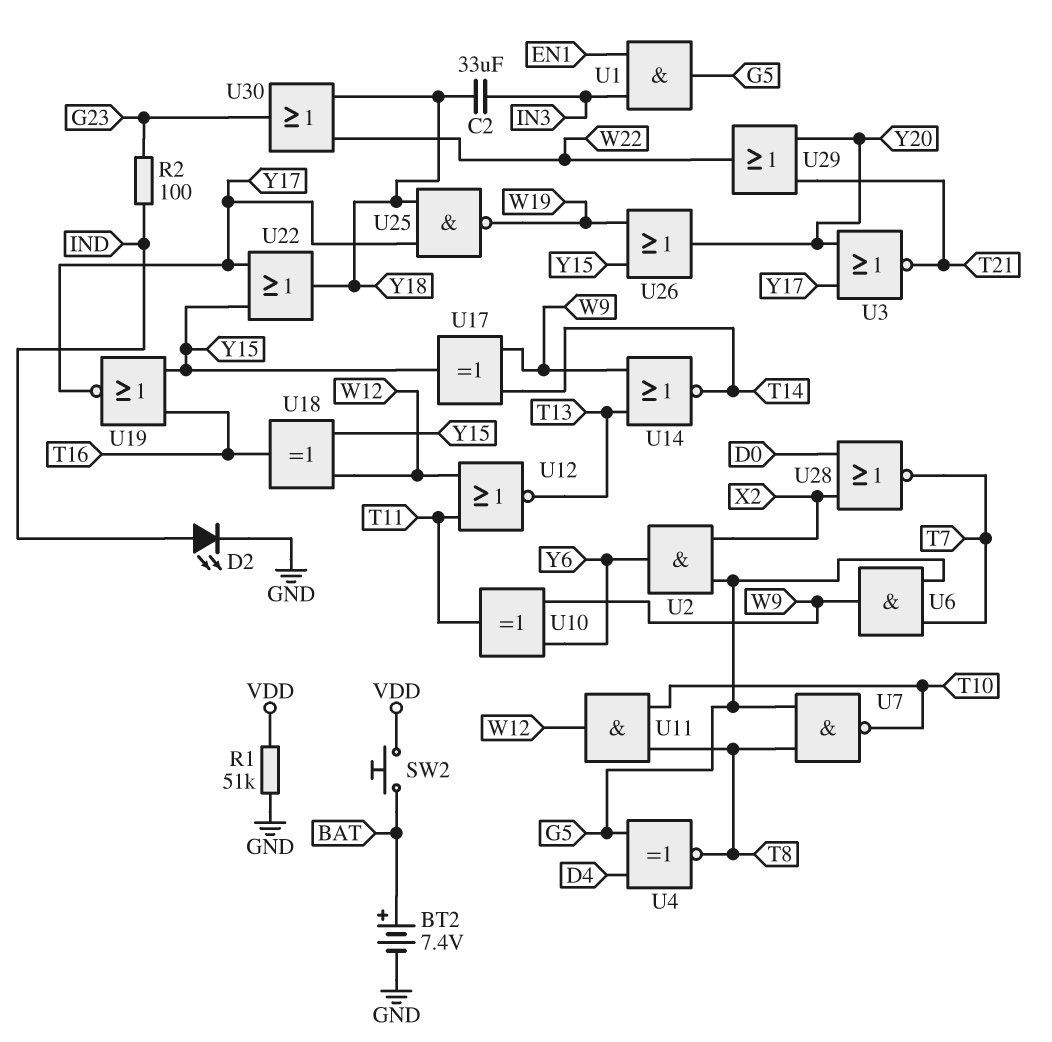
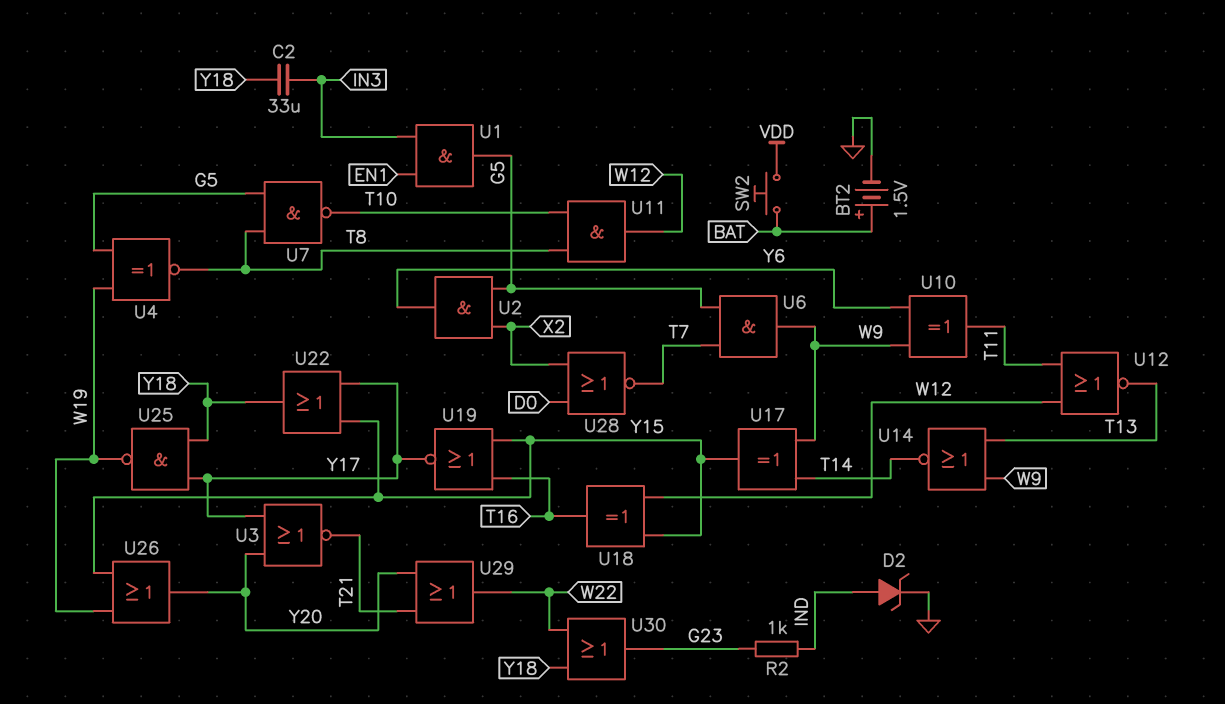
BT2: 7.4V (plus BAT, minus GND) -> 1.5V (plus BAT, minus GND)
D2: LED (A IND, K GND) -> zener (A IND, K GND)
R1: 51k (GND, VDD) -> none
R2: 100 (G23, IND) -> 1k (G23, IND)
U4: XNOR (in D4, in G5, out T8) -> XNOR (in G5, in W19, out T8)

